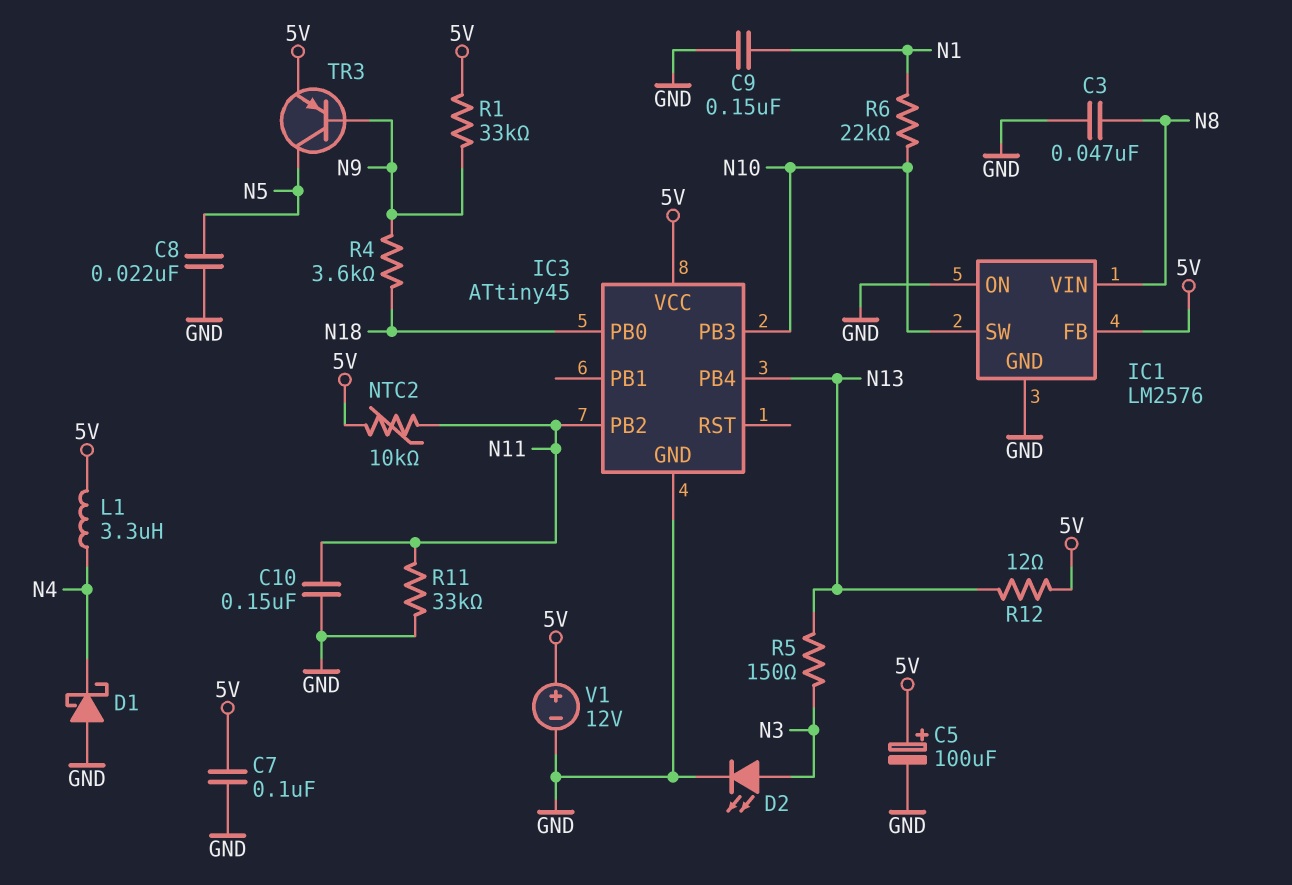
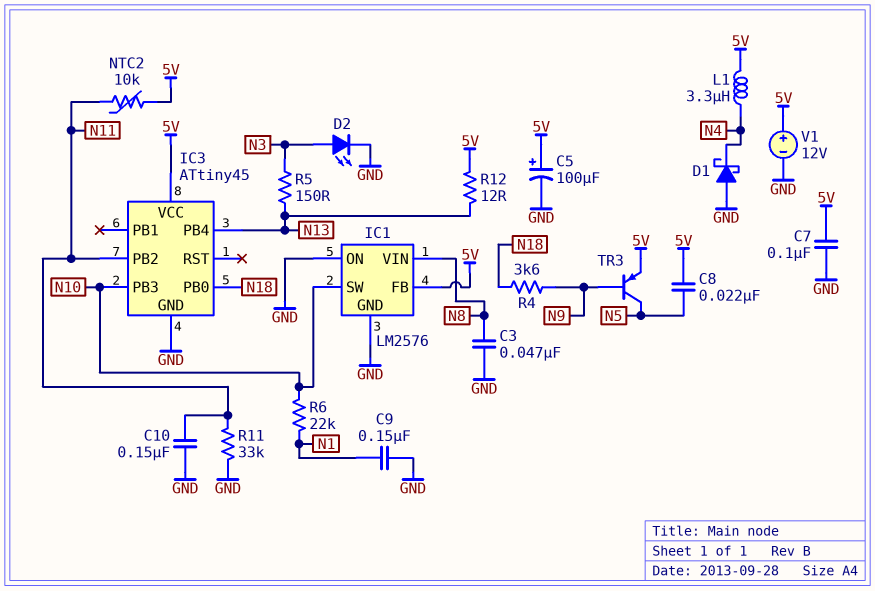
C8: 22nF (GND, N5) -> 22nF (5V, N5)
R1: 33k (5V, N9) -> none

